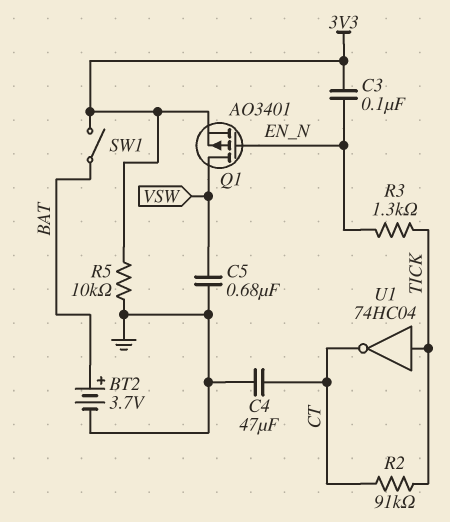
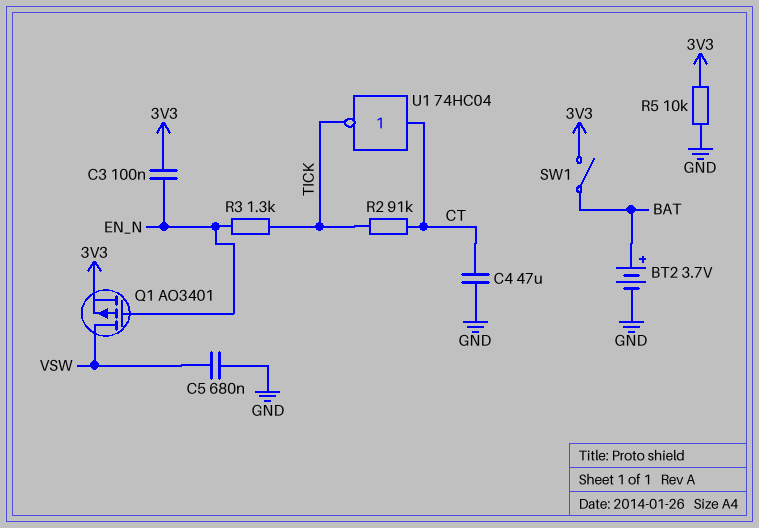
U1: NOT 74HC04 (in TICK, out CT) -> NOT 74HC04 (in CT, out TICK)

